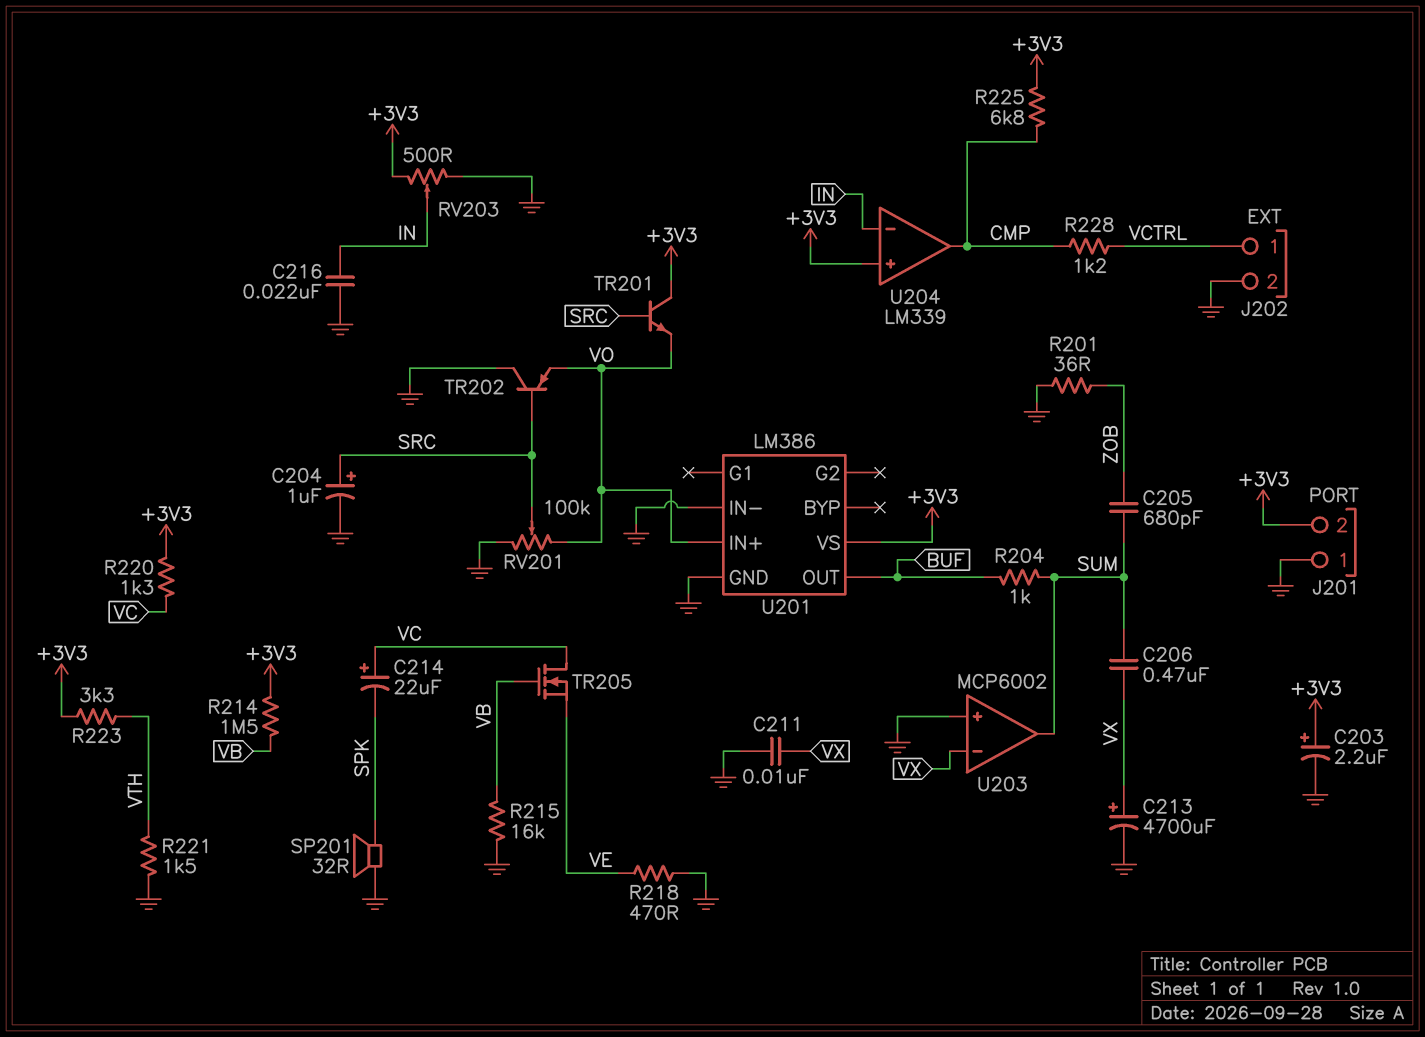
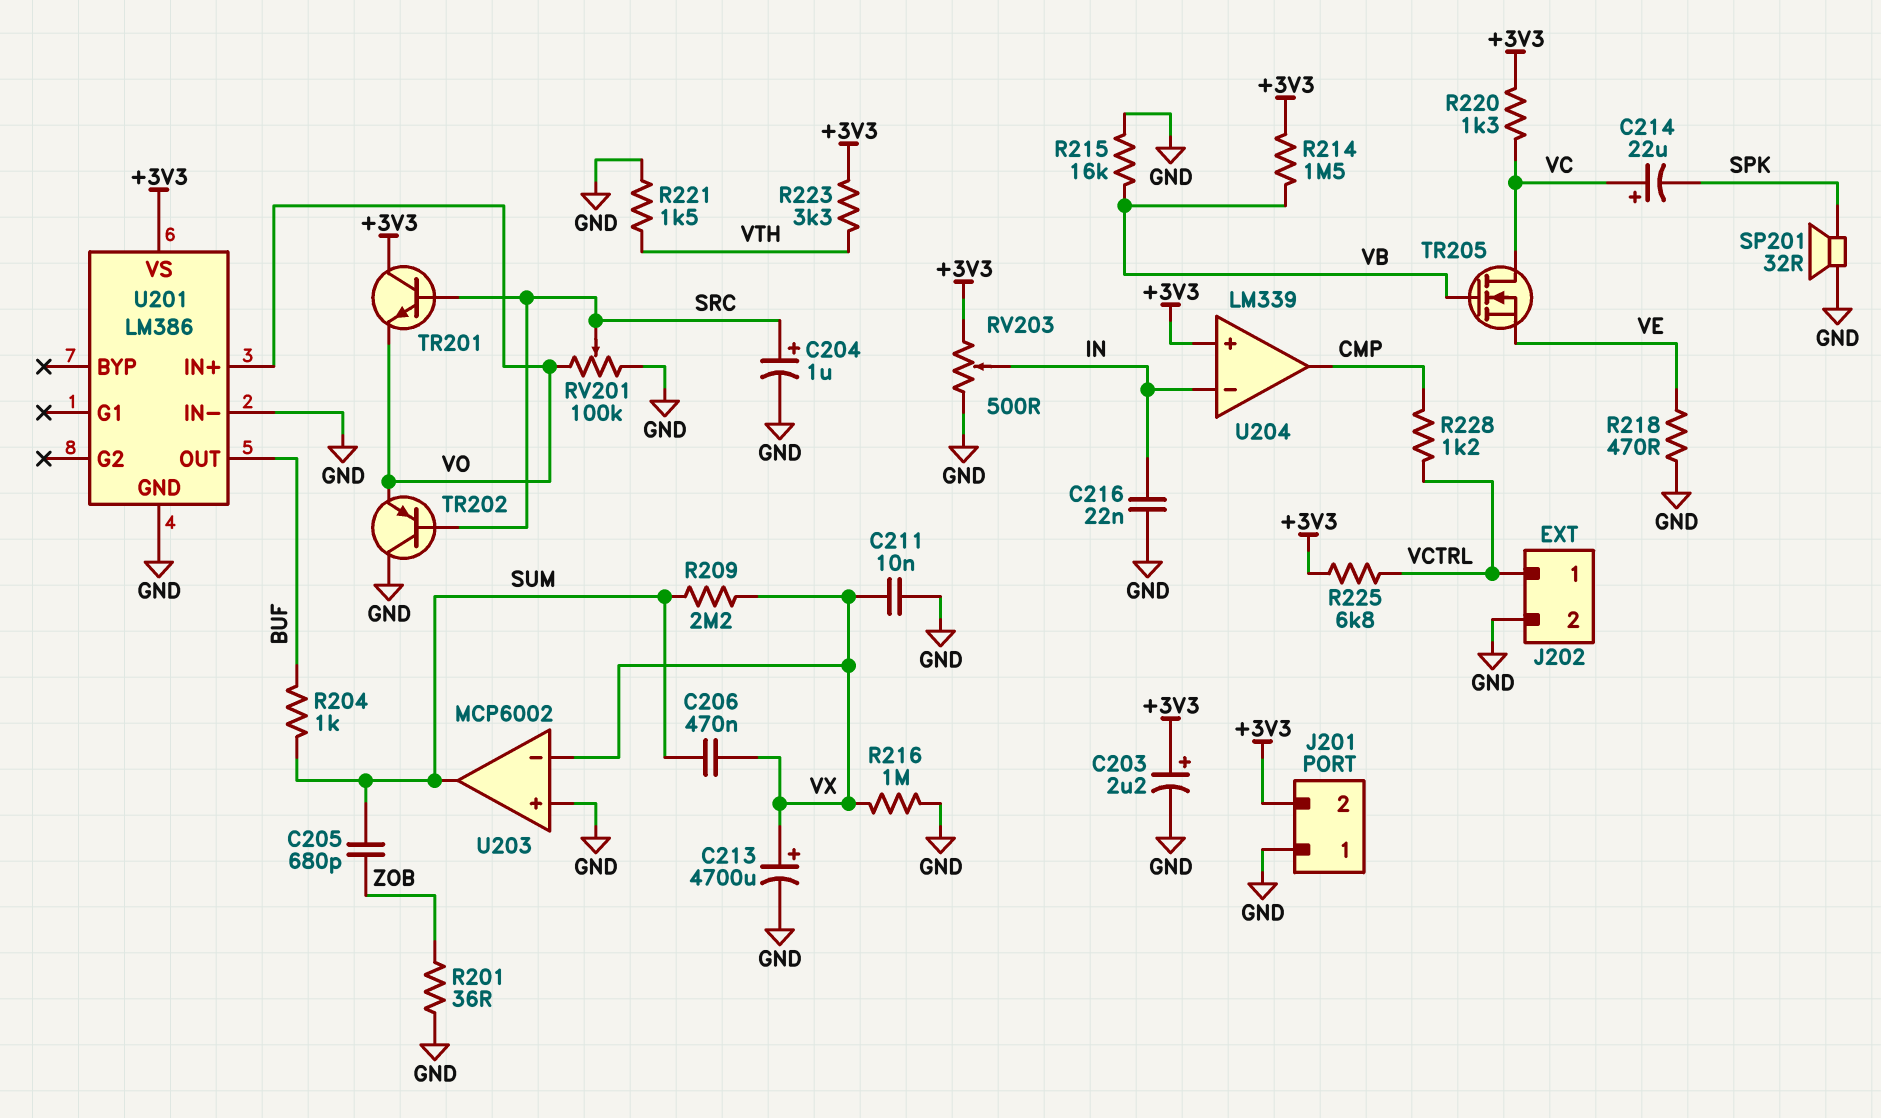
R209: none -> 2.2M (SUM, VX)
R216: none -> 1M (GND, VX)
R225: 6.8k (+3V3, CMP) -> 6.8k (+3V3, VCTRL)

